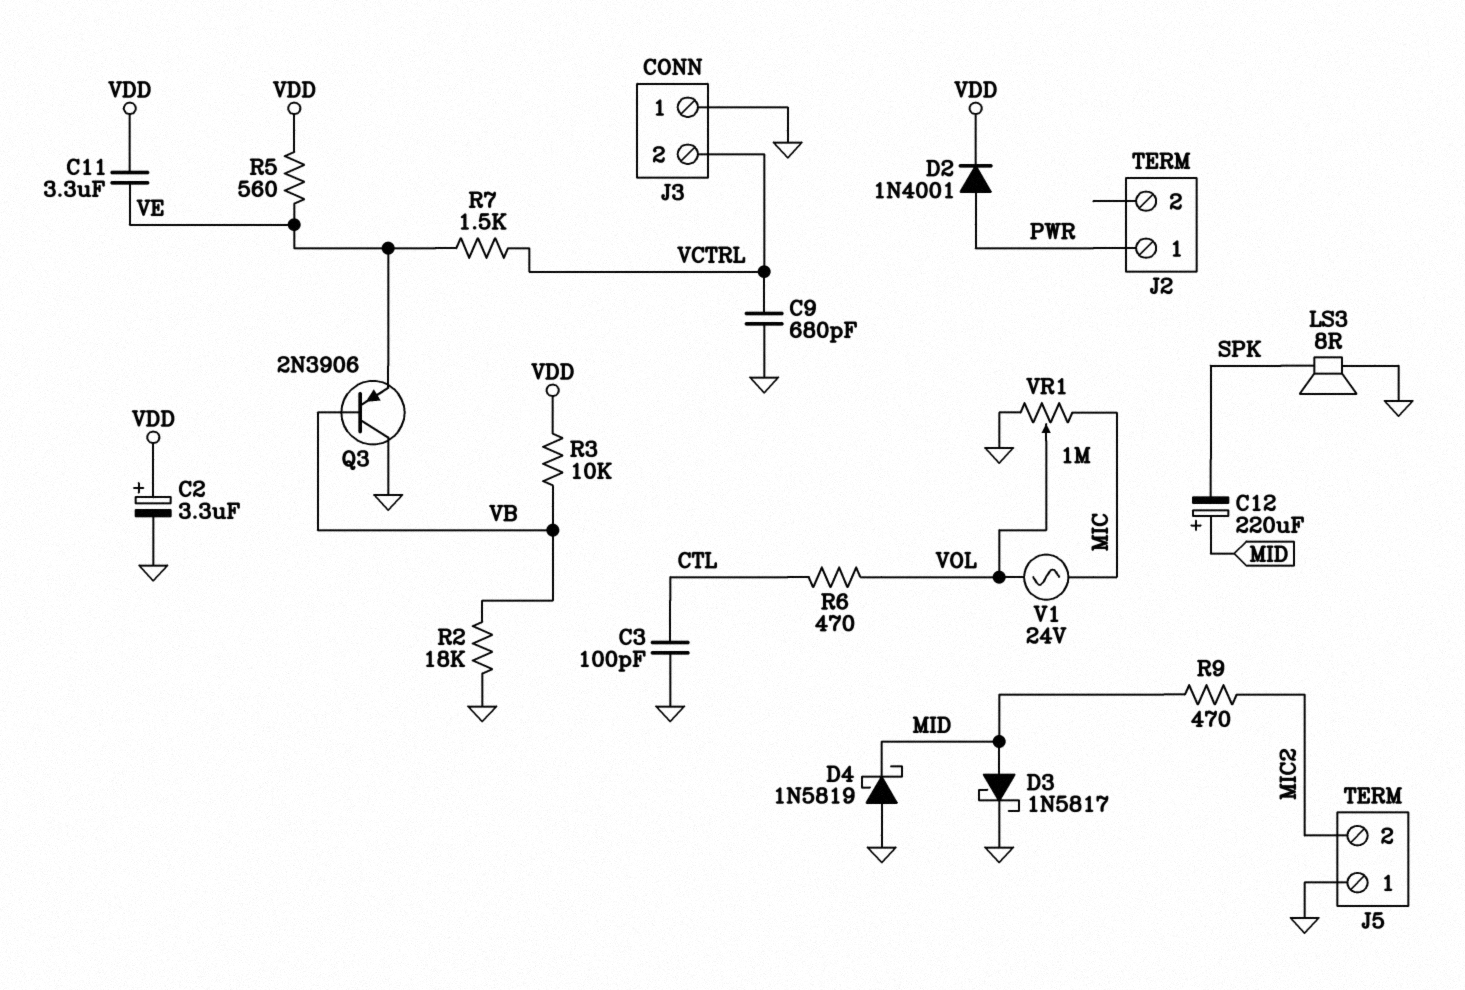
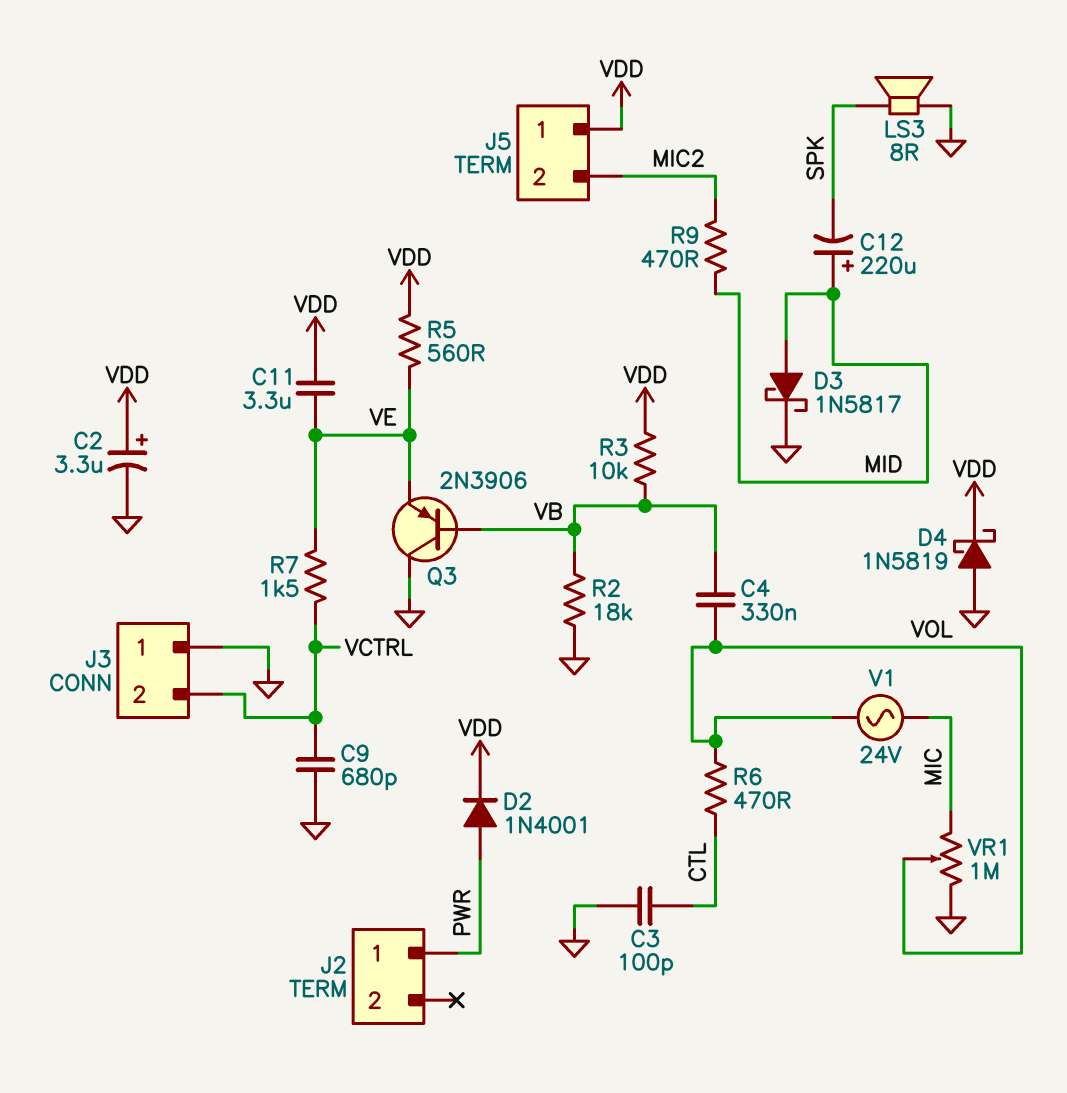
C4: none -> 330nF (VB, VOL)
D4: schottky 1N5819 (A GND, K MID) -> schottky 1N5819 (A GND, K VDD)
J5 pin 1: GND -> VDD

